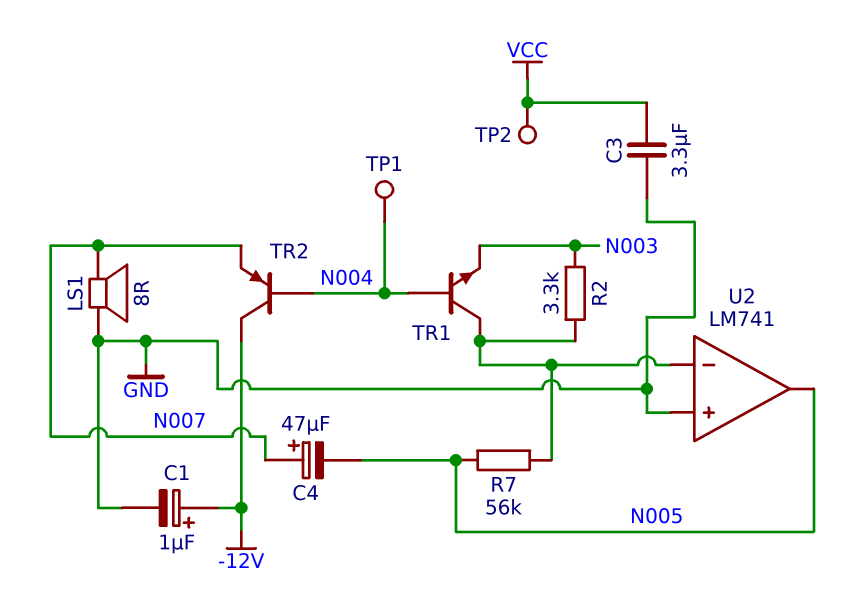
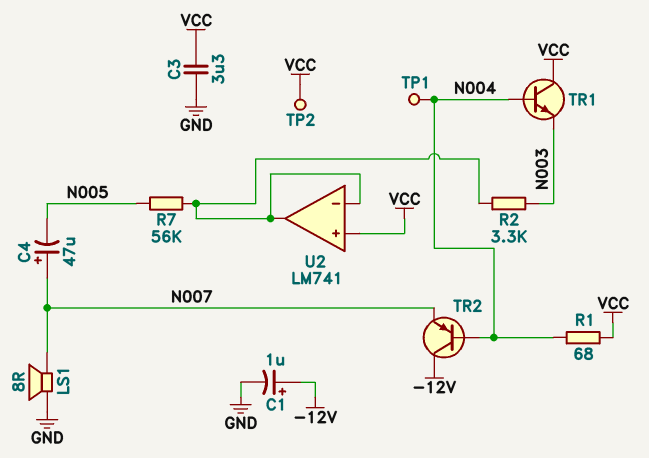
R1: none -> 68 (N004, VCC)
TR1: NPN (B N004, C U2/in-, E N003) -> NPN (B N004, C VCC, E N003)
U2 pin in+: GND -> VCC
U2 pin out: N005 -> U2/in-

